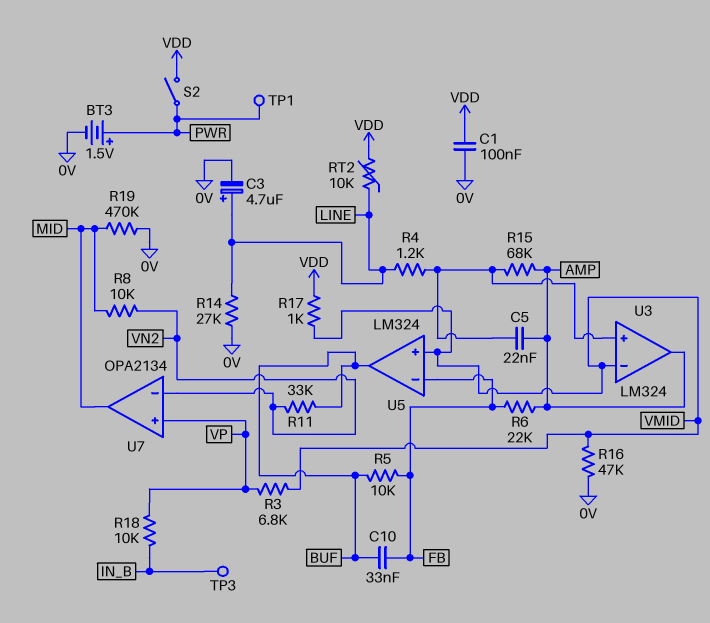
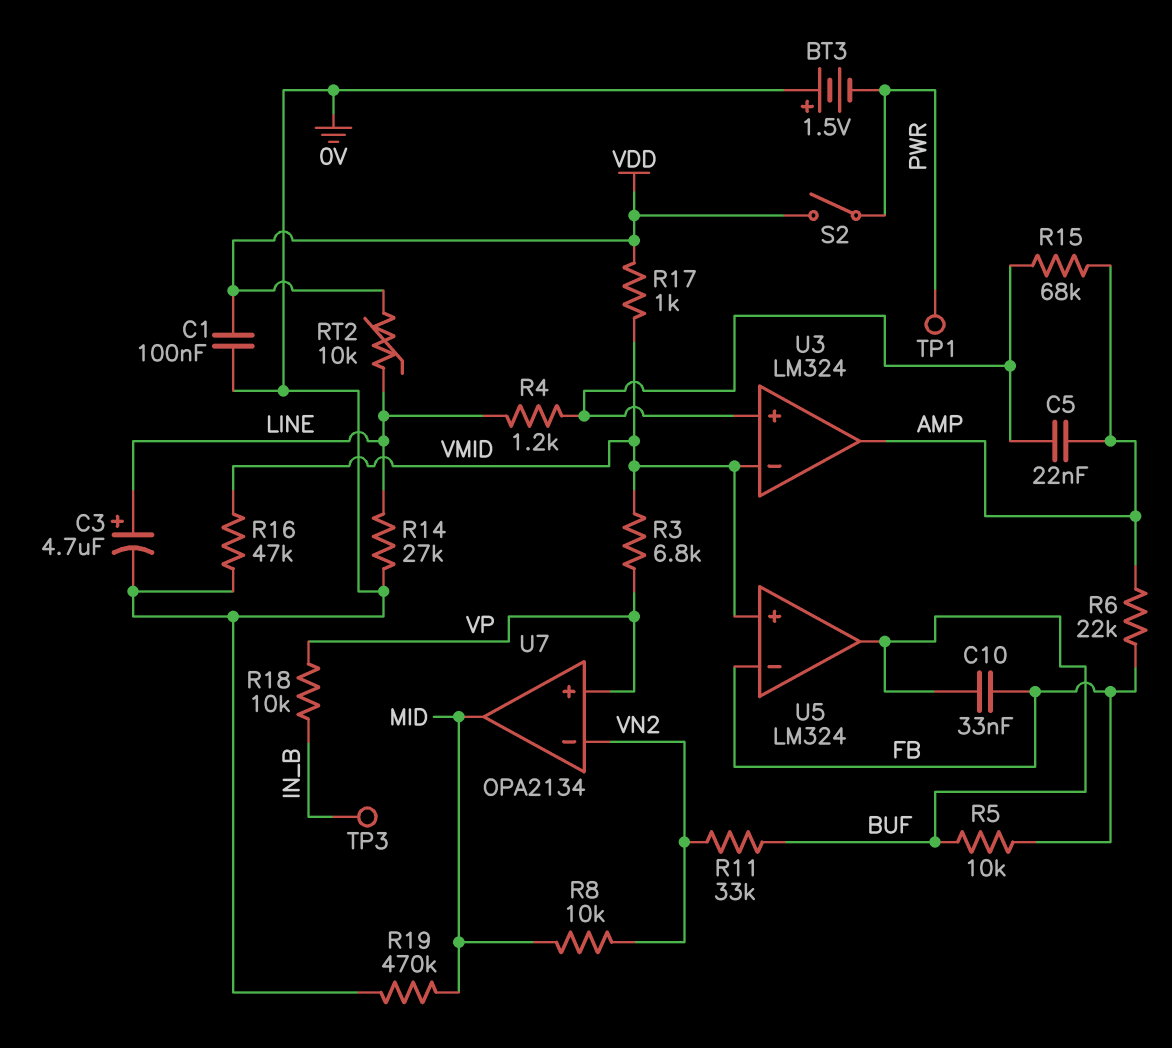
BT3: 1.5V (plus PWR, minus 0V) -> 1.5V (plus 0V, minus PWR)

